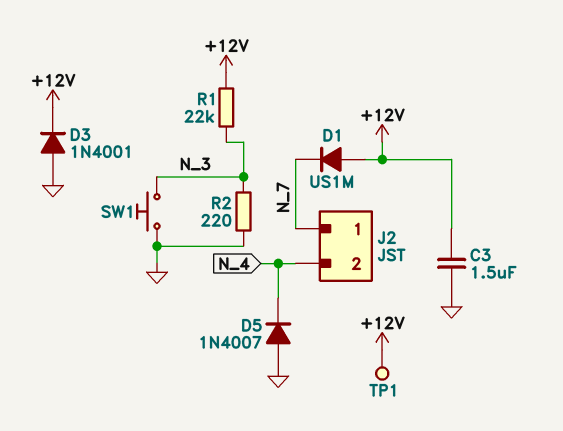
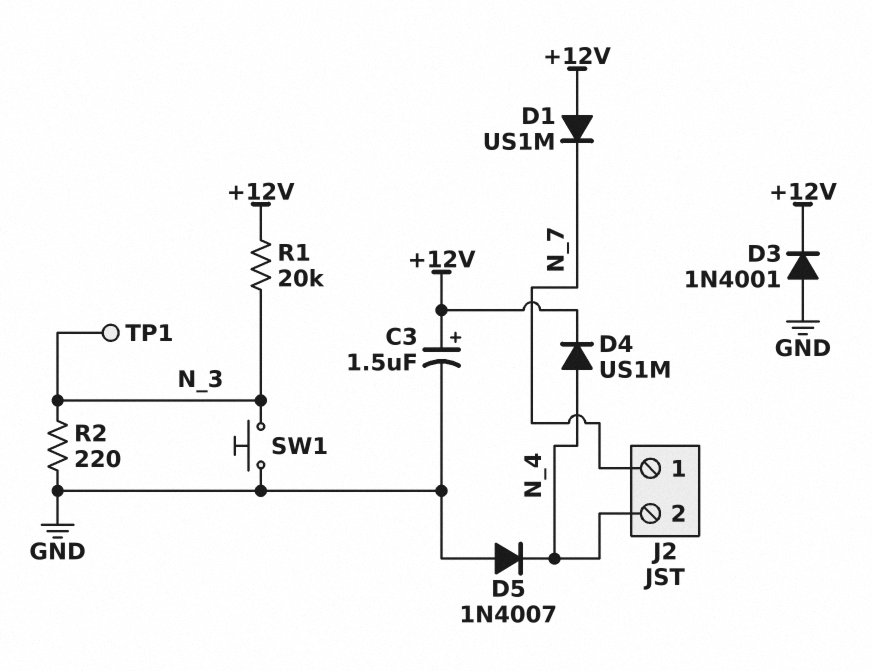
C3: 1.5uF (+12V, GND) -> 1.5uF (plus +12V, minus GND)
D4: none -> diode US1M (A N_4, K +12V)
R1: 22k (+12V, N_3) -> 20k (+12V, N_3)
TP1: test point (+12V) -> test point (N_3)

